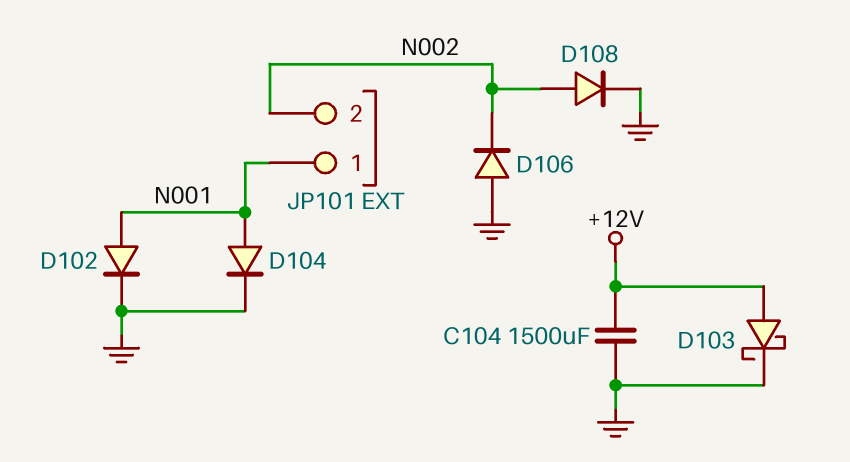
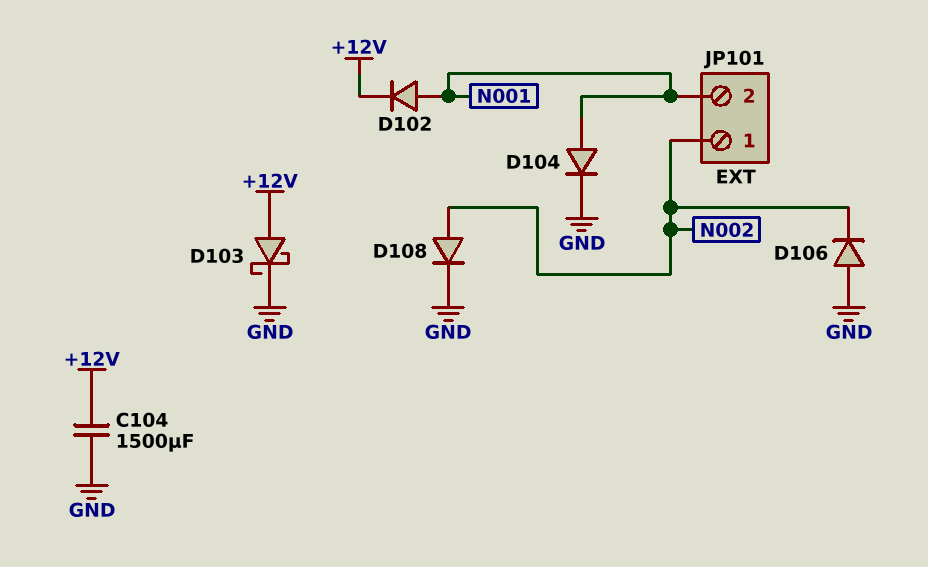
D102: diode (A N001, K GND) -> diode (A N001, K +12V)
JP101 pin 1: N001 -> N002
JP101 pin 2: N002 -> N001

